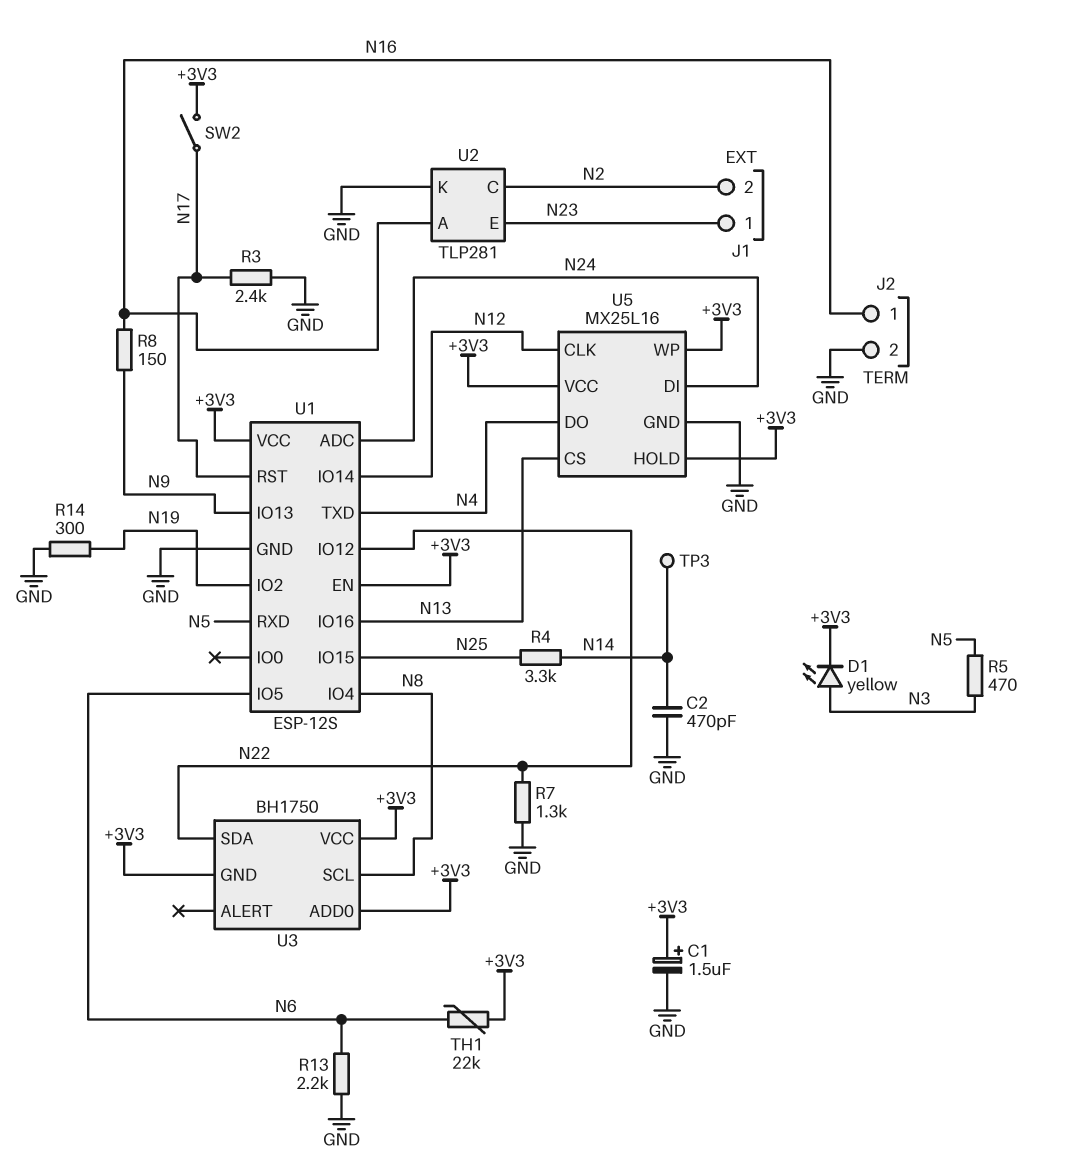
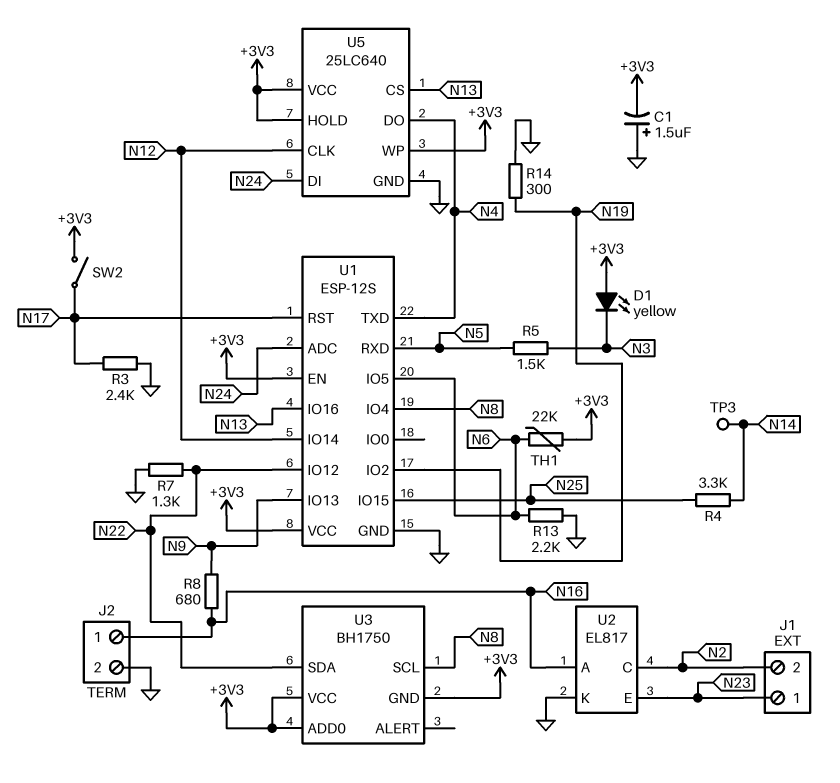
C1: 1.5uF (plus +3V3, minus GND) -> 1.5uF (plus GND, minus +3V3)
C2: 470pF (GND, N14) -> none
D1: LED yellow (A N3, K +3V3) -> LED yellow (A +3V3, K N3)
R5: 470 (N3, N5) -> 1.5k (N3, N5)
R8: 150 (N9, N16) -> 680 (N9, N16)
U2: TLP281 -> EL817
U5: MX25L16 -> 25LC640

